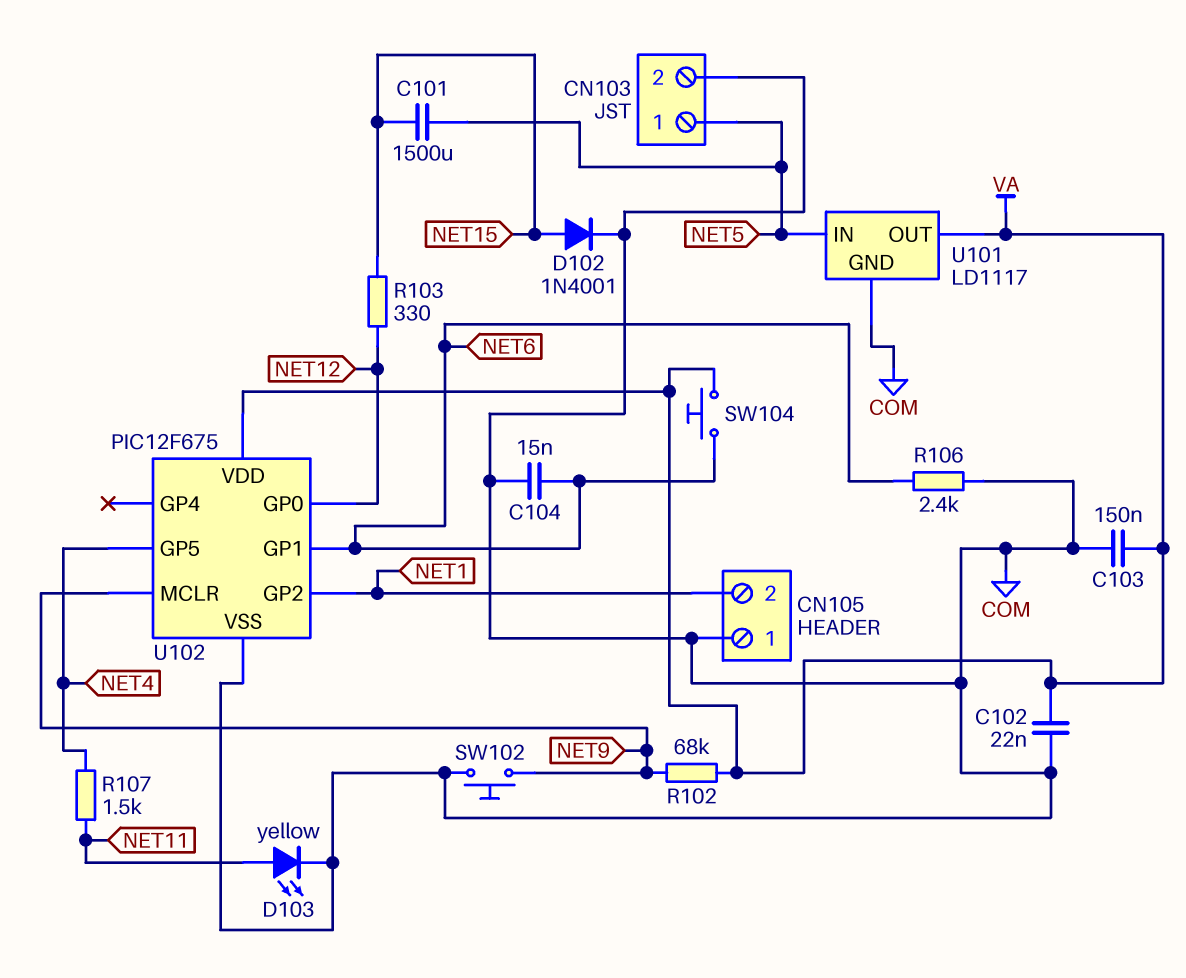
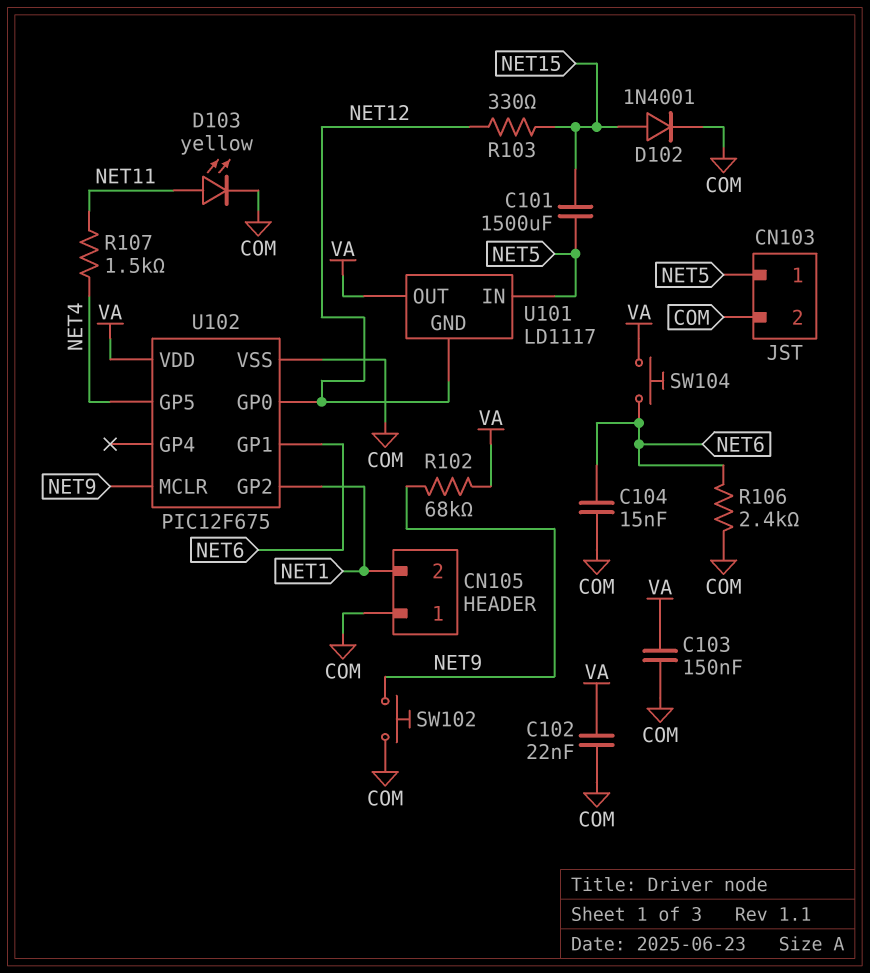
U101 pin GND: COM -> NET12

